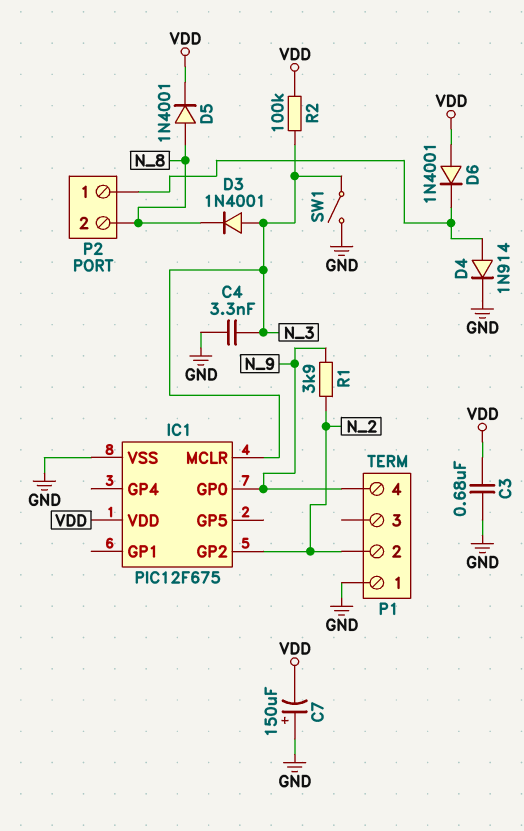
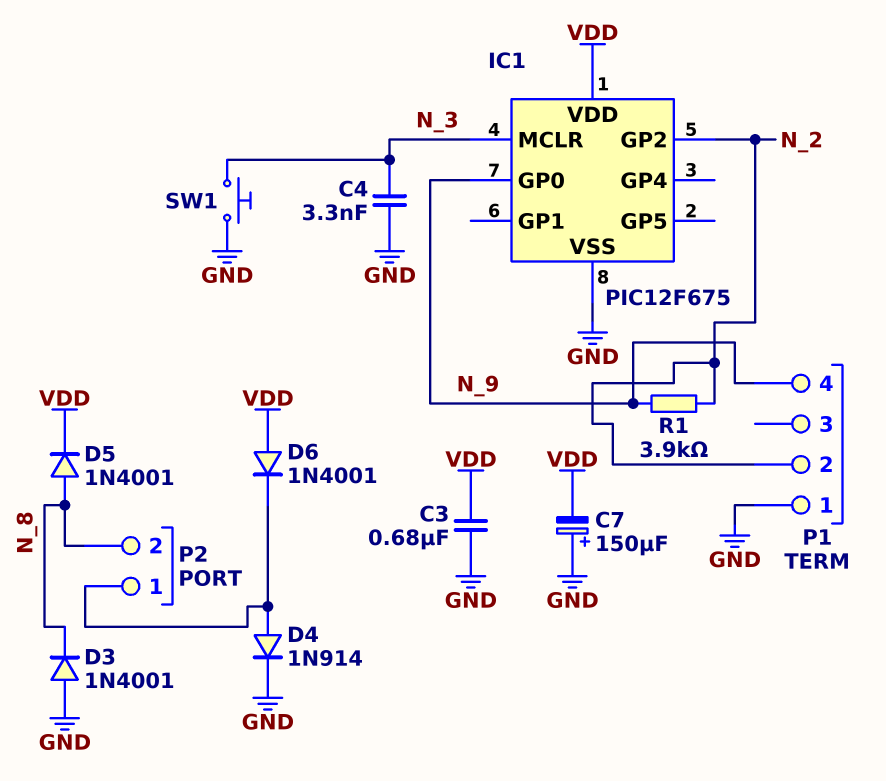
D3: diode 1N4001 (A N_3, K N_8) -> diode 1N4001 (A GND, K N_8)
R2: 100k (N_3, VDD) -> none
SW1: switch (GND, N_3) -> button (GND, N_3)

